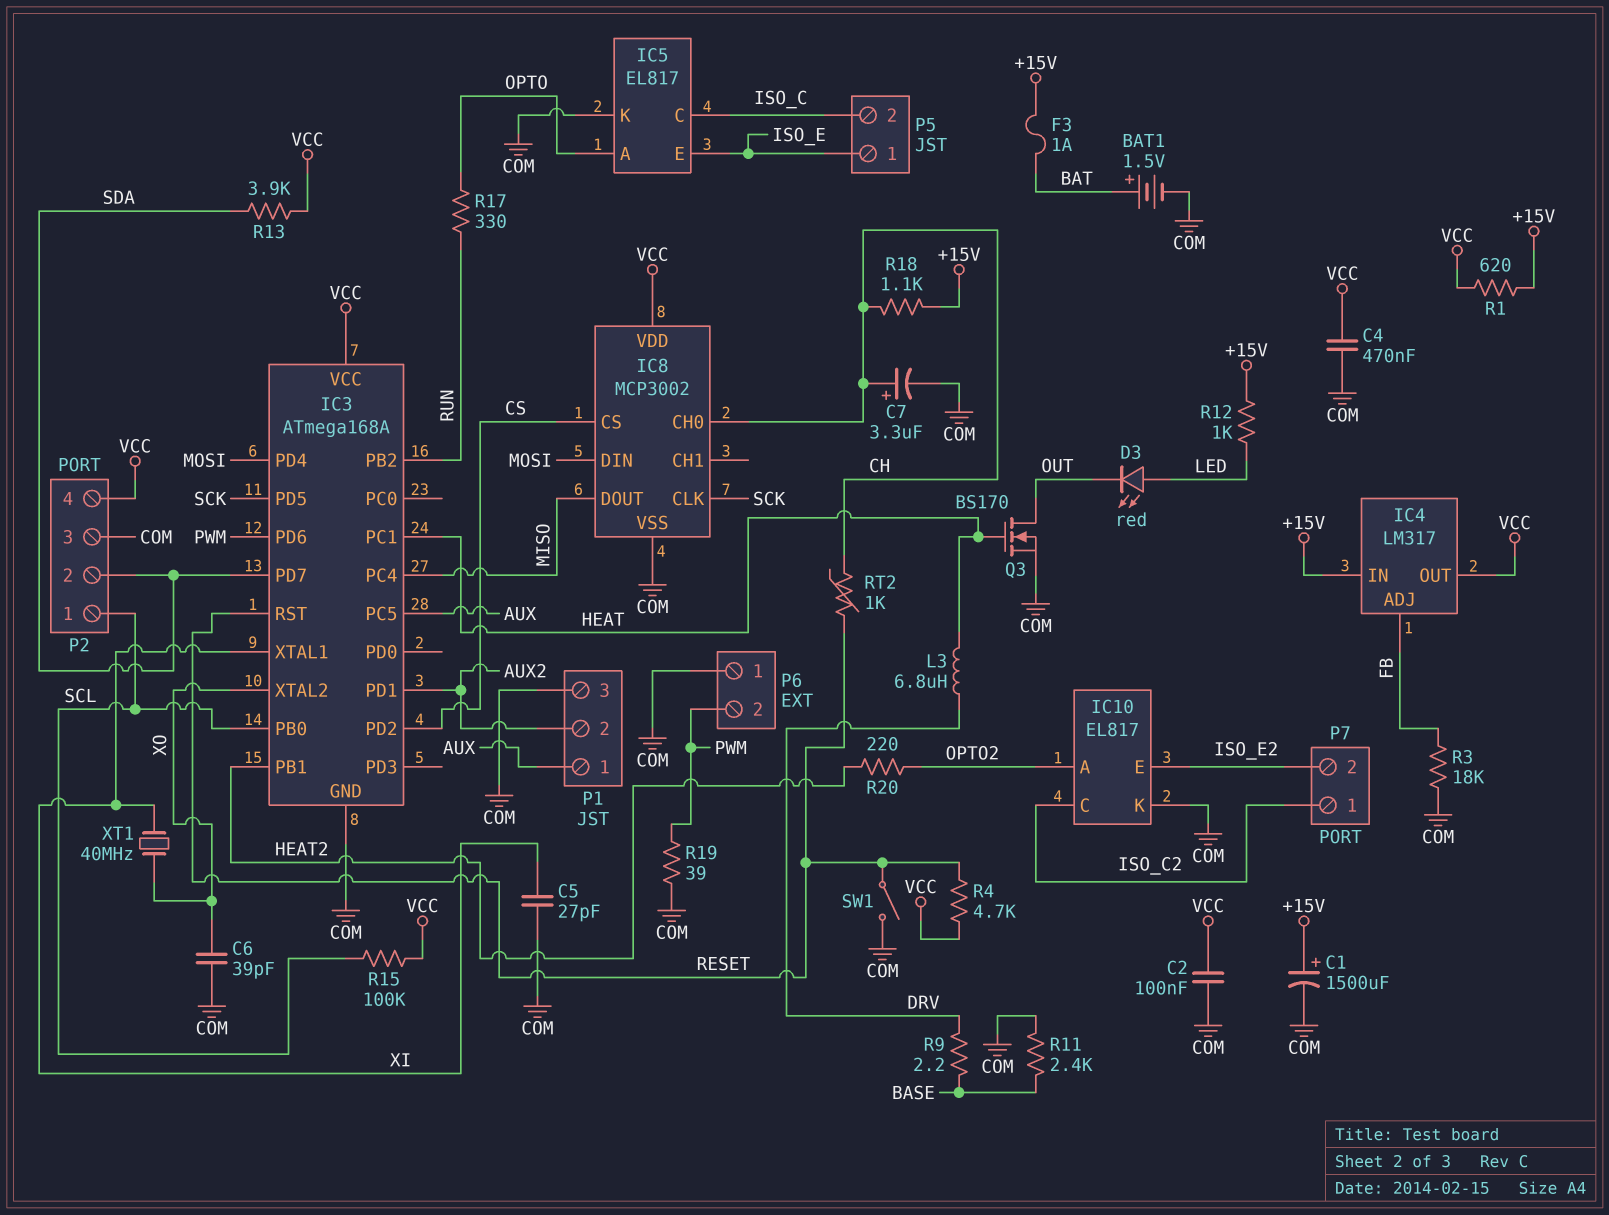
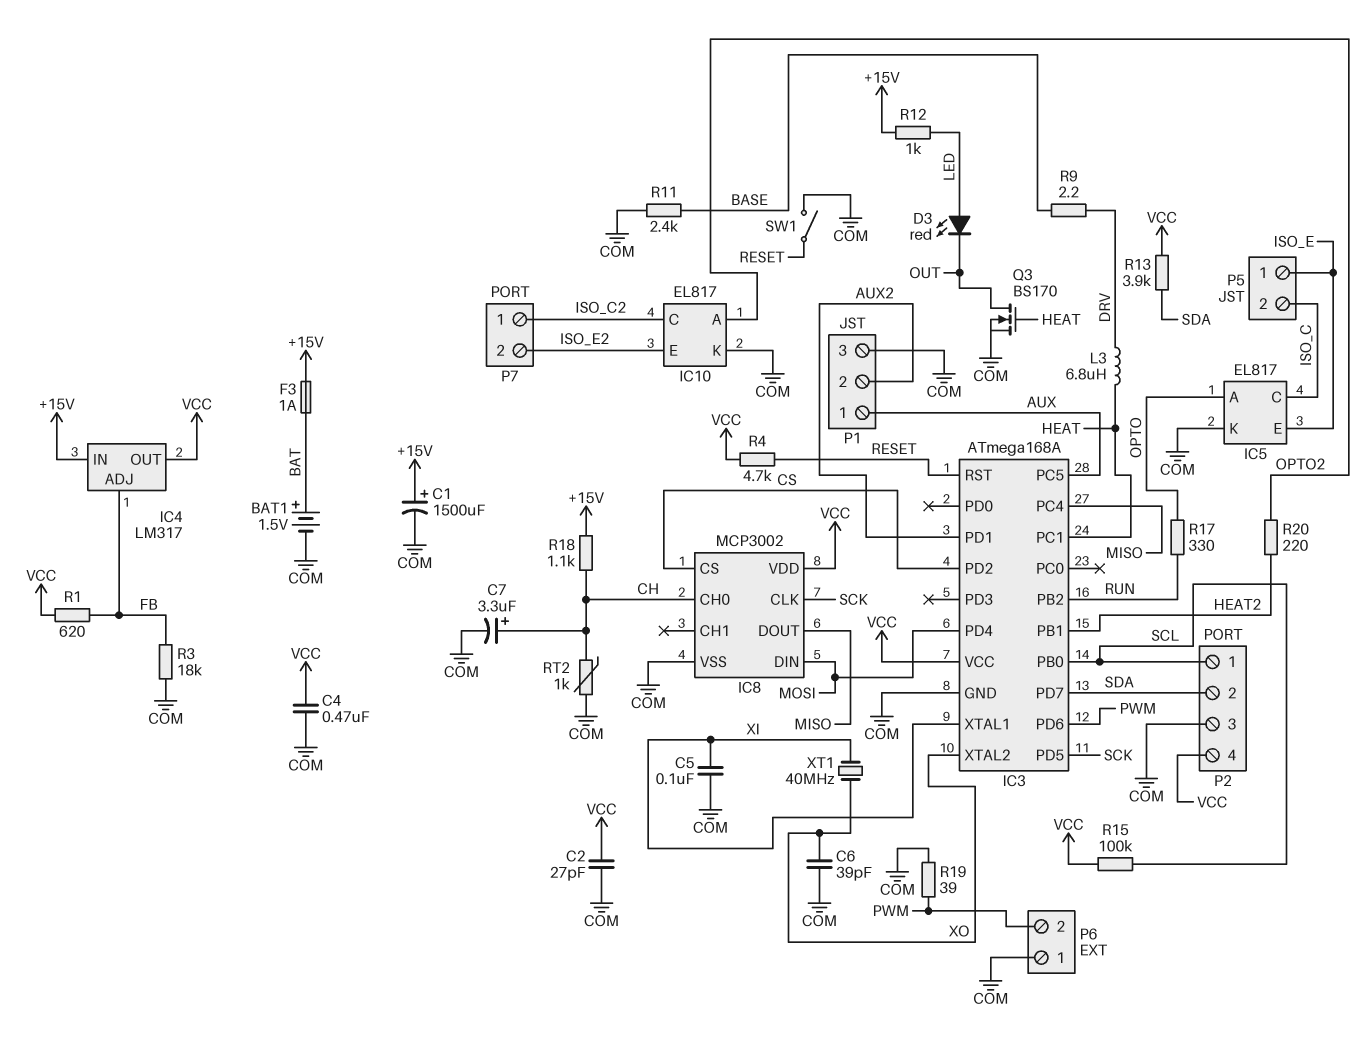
C2: 100nF (COM, VCC) -> 27pF (COM, VCC)
C5: 27pF (COM, XI) -> 100nF (COM, XI)
R1: 620 (+15V, VCC) -> 620 (FB, VCC)
RT2: 1k (CH, RESET) -> 1k (CH, COM)

